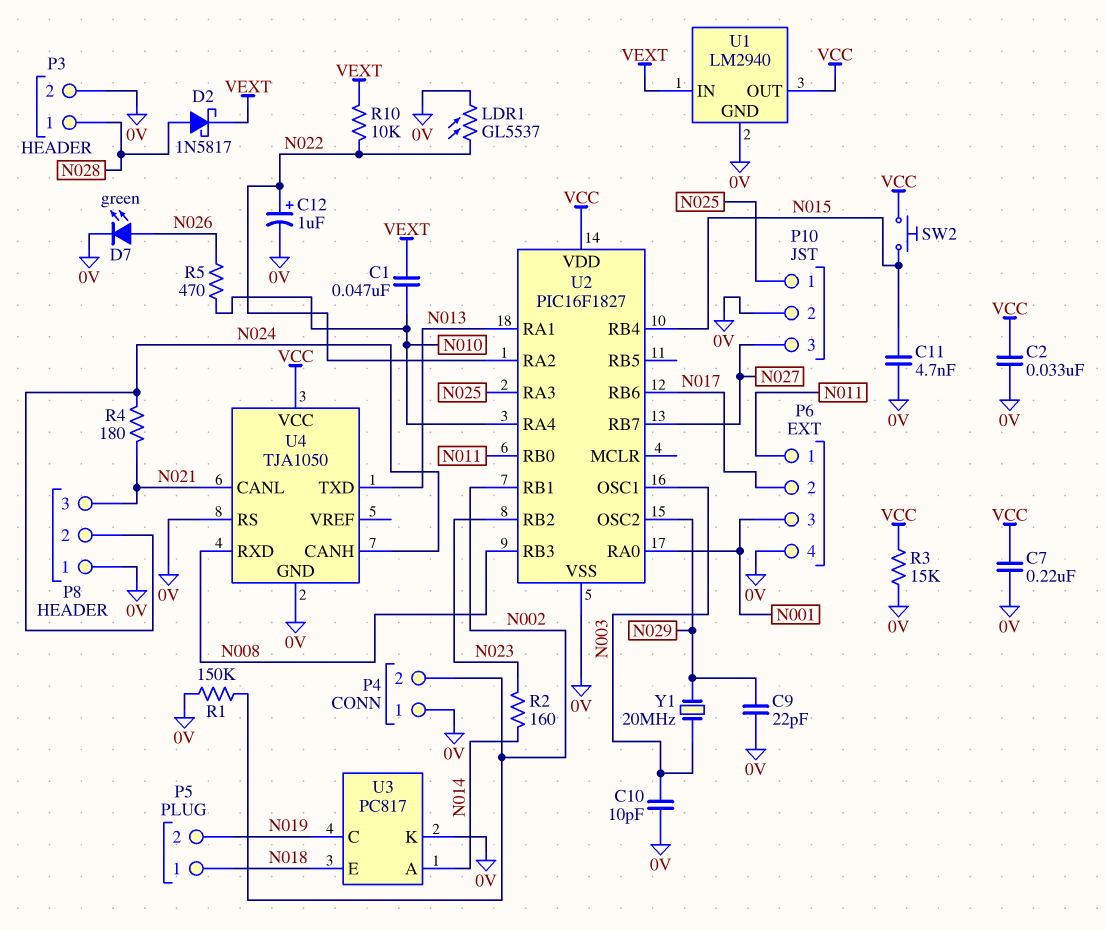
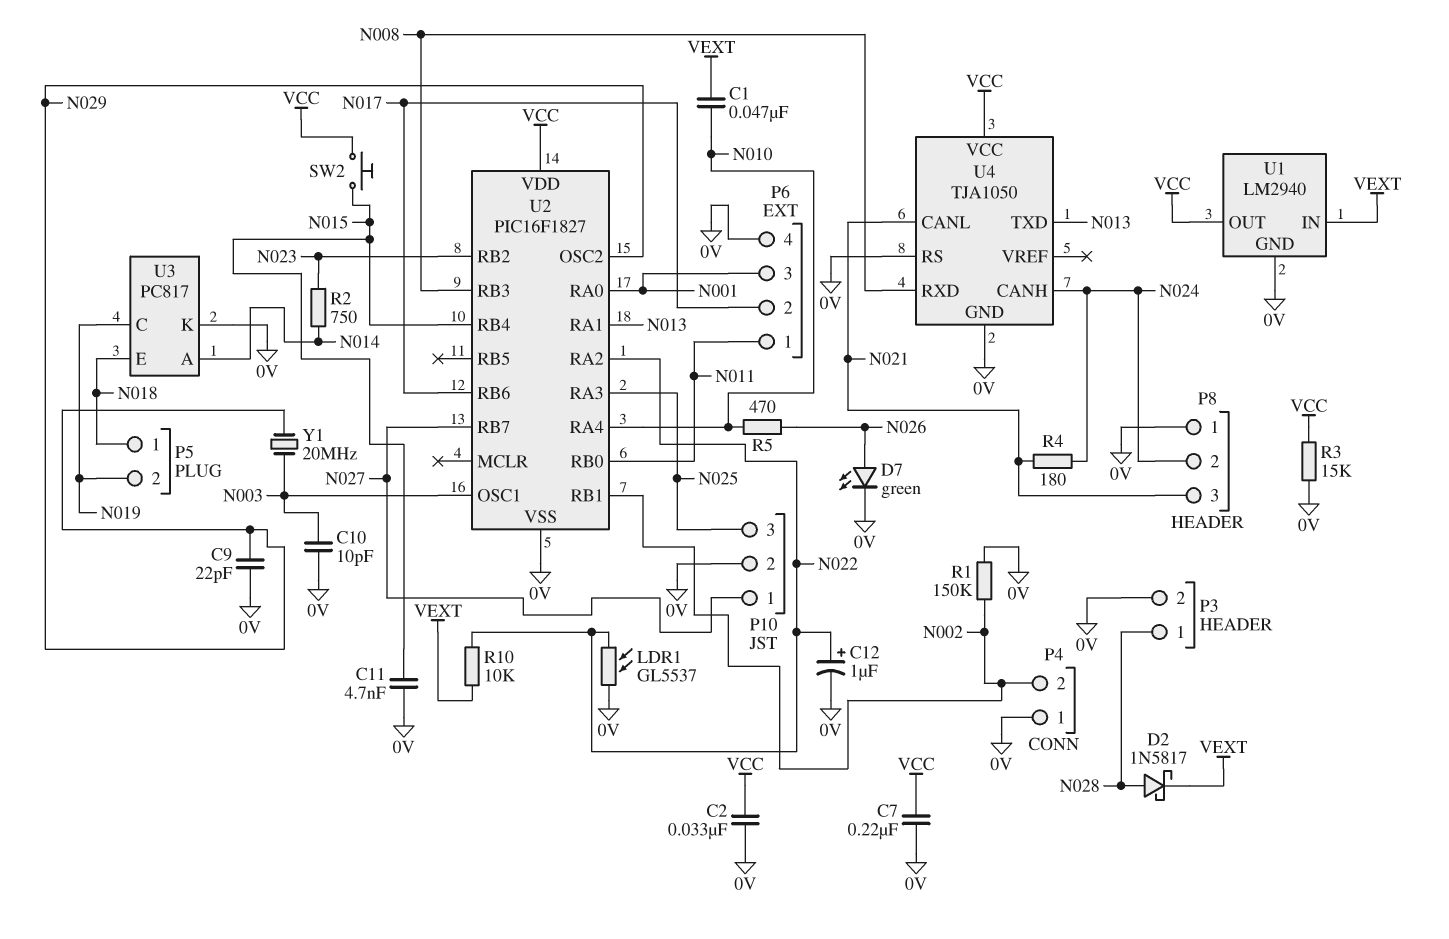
P10 pin 1: N025 -> N027
P10 pin 3: N027 -> N025
R2: 160 (N014, N023) -> 750 (N014, N023)

